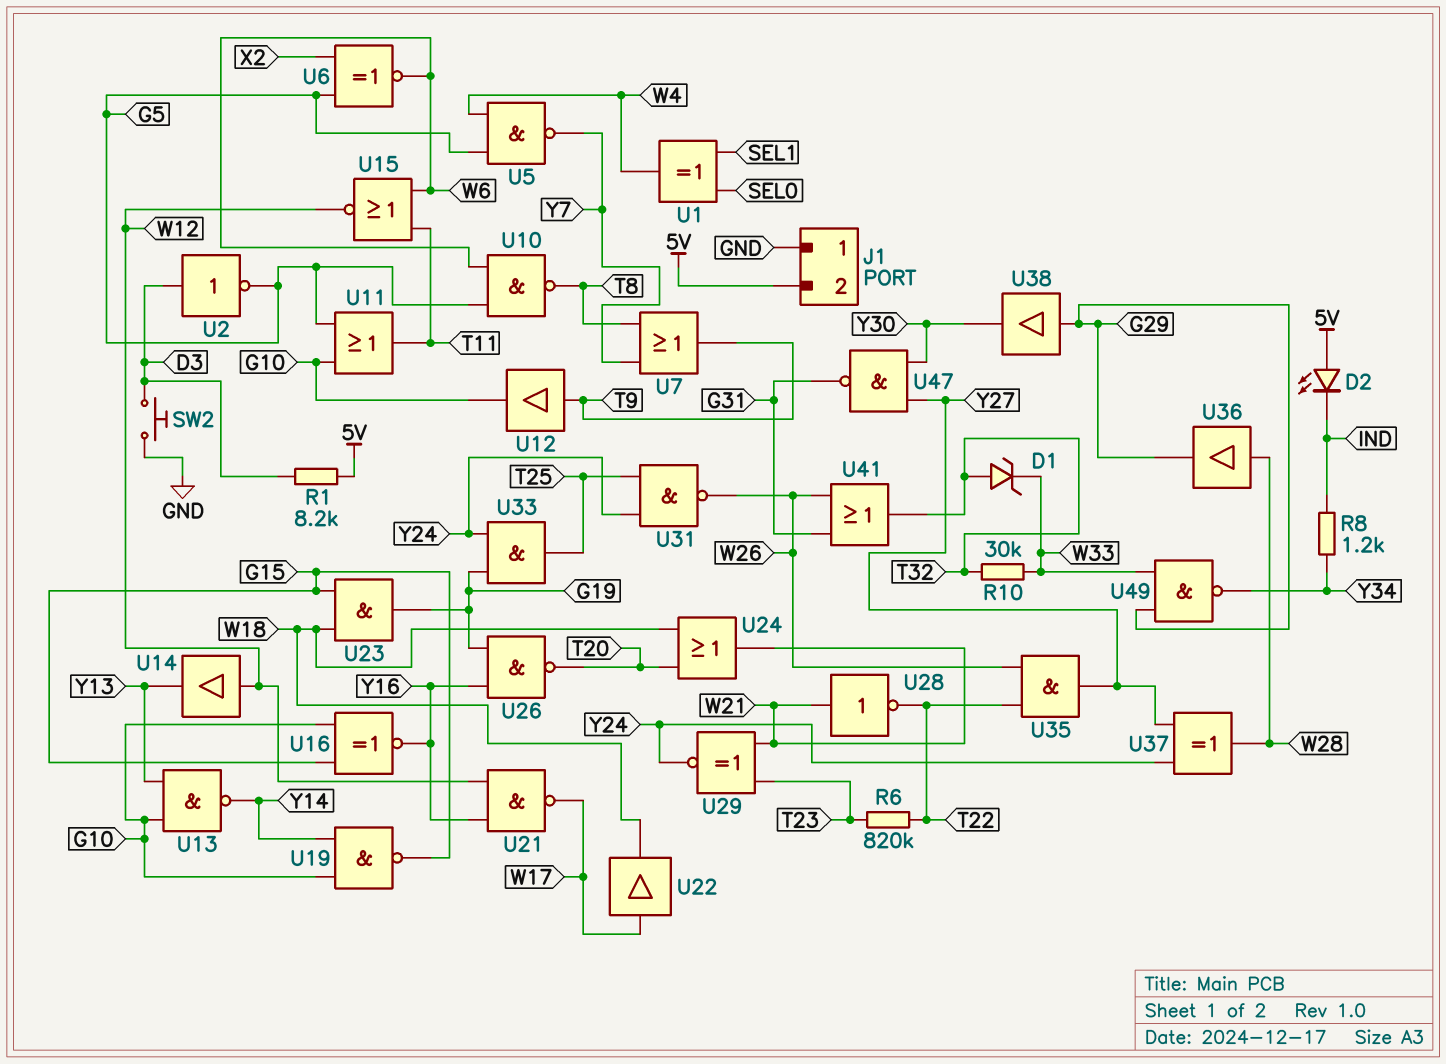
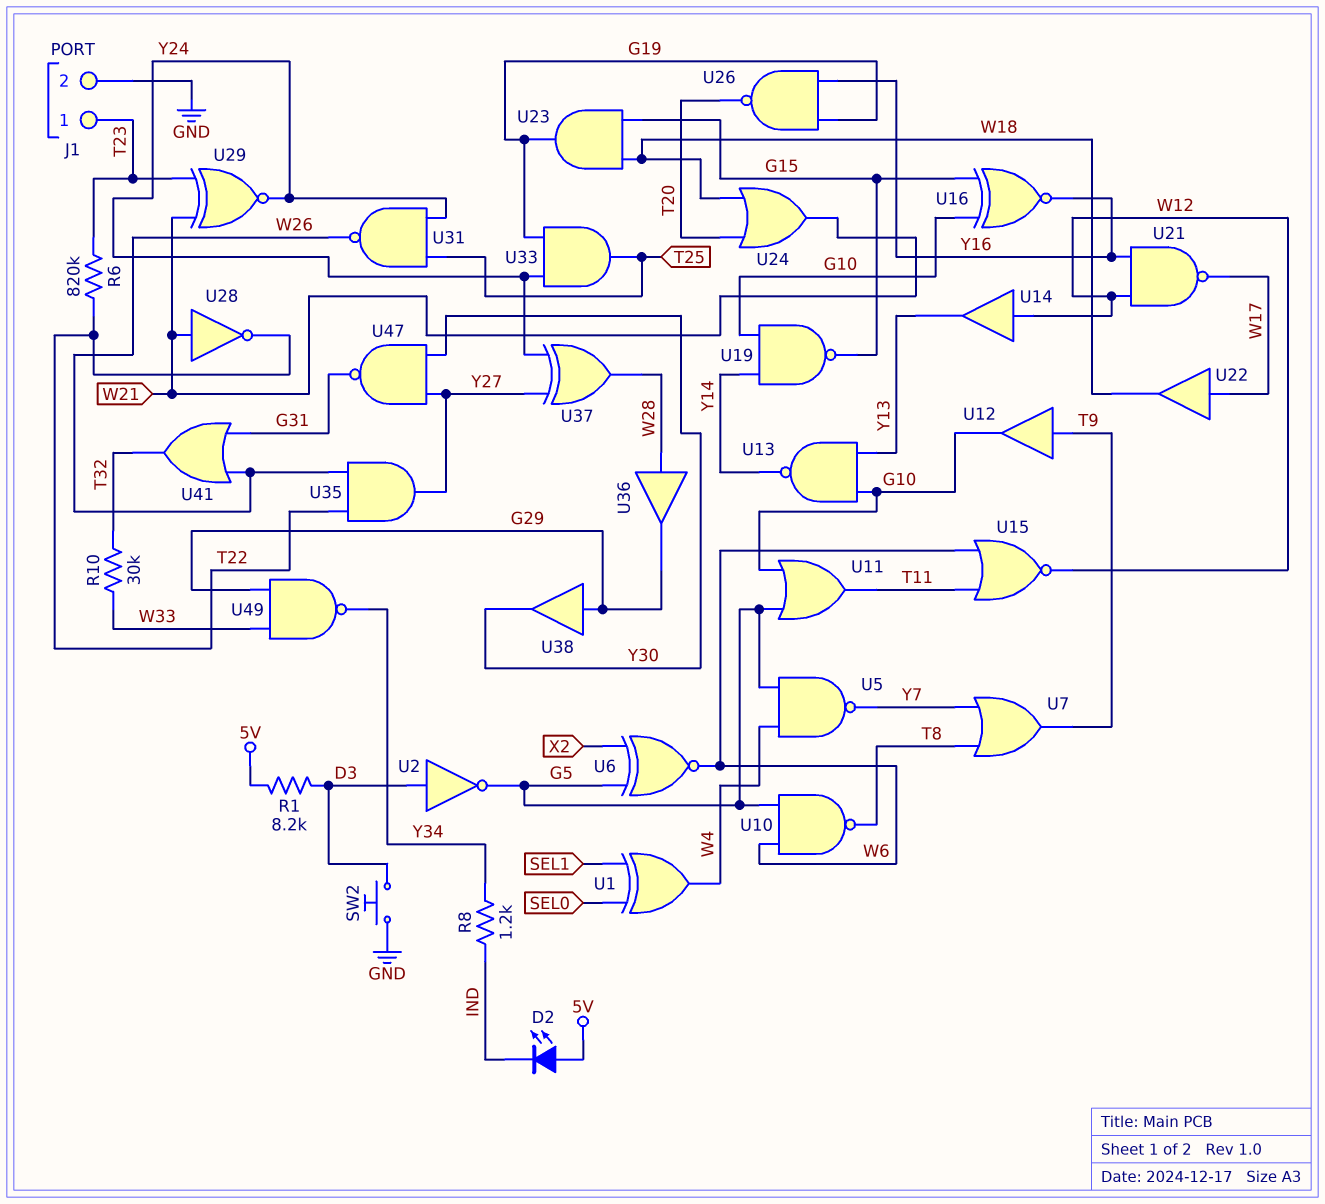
D1: zener (A T32, K W33) -> none
J1 pin 1: GND -> T23
J1 pin 2: 5V -> GND

